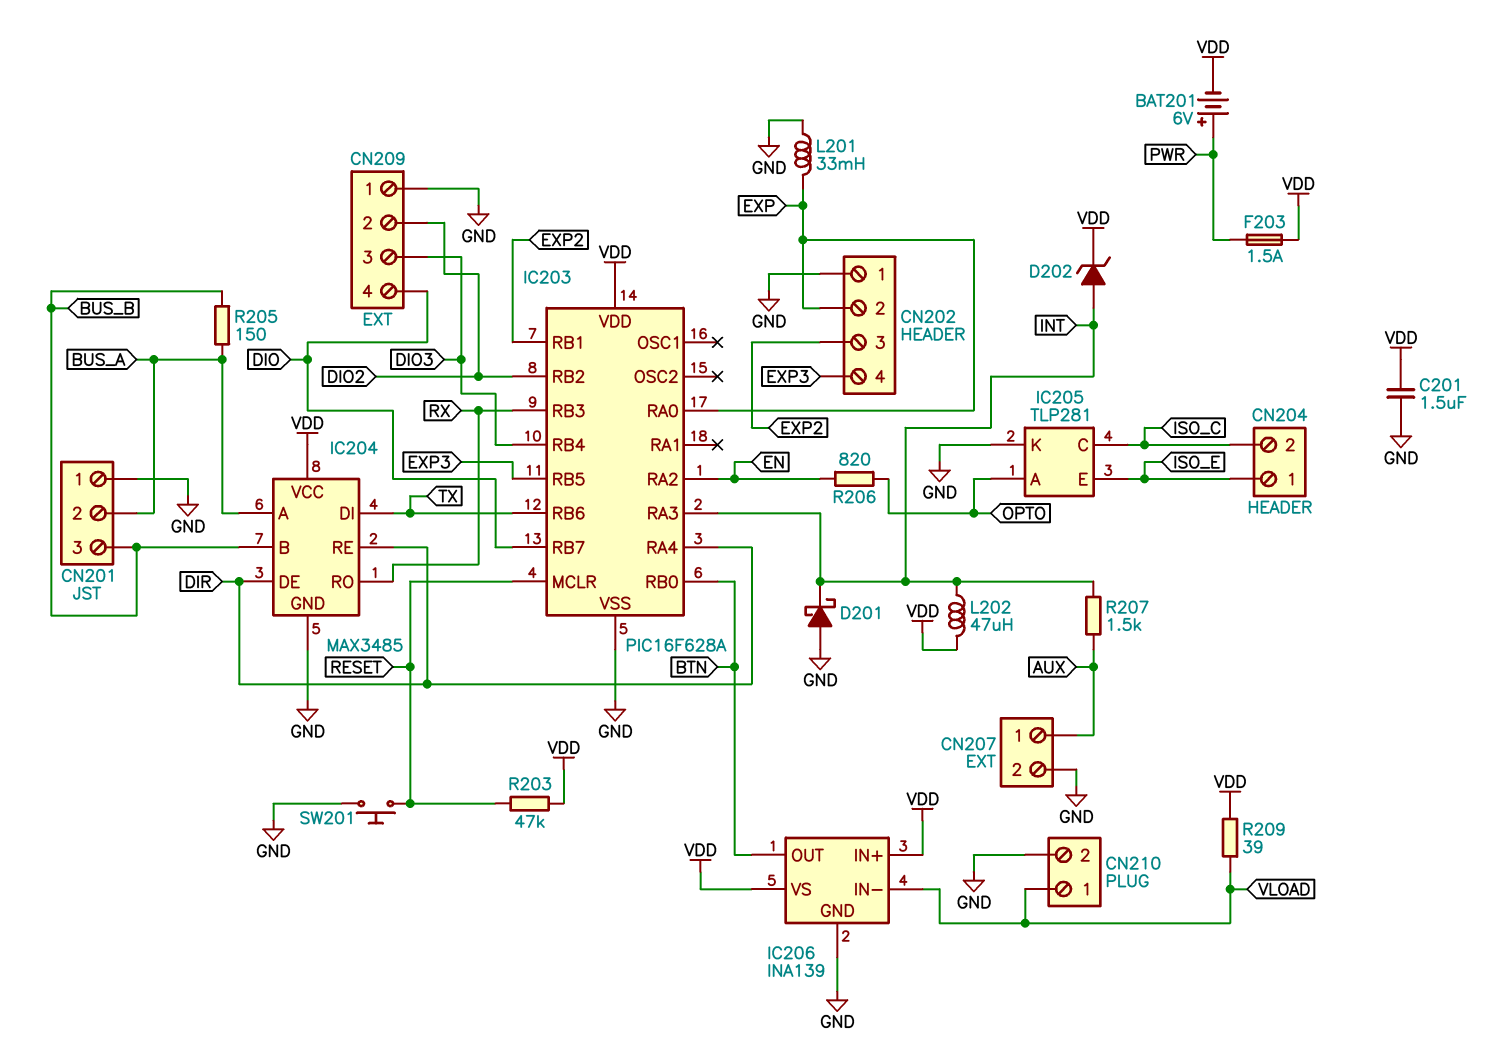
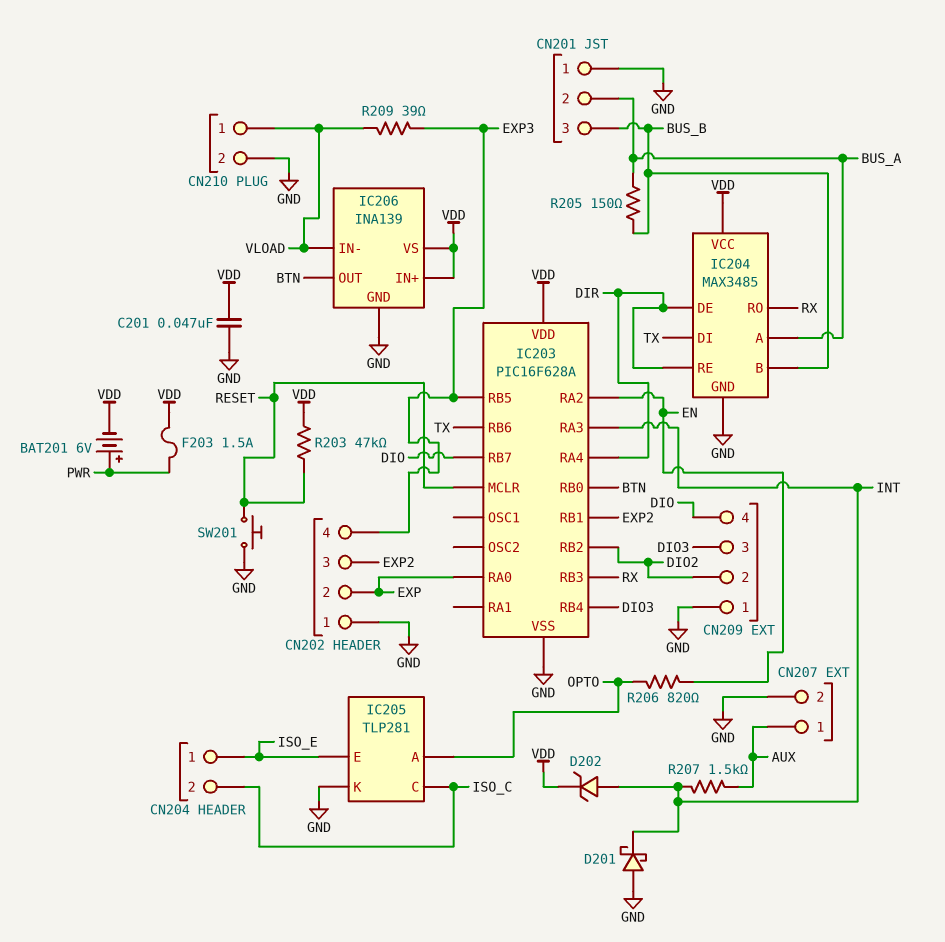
C201: 1.5uF (GND, VDD) -> 47nF (GND, VDD)
L201: 33mH (EXP, GND) -> none
L202: 47uH (INT, VDD) -> none
R209: 39 (VDD, VLOAD) -> 39 (EXP3, VLOAD)

